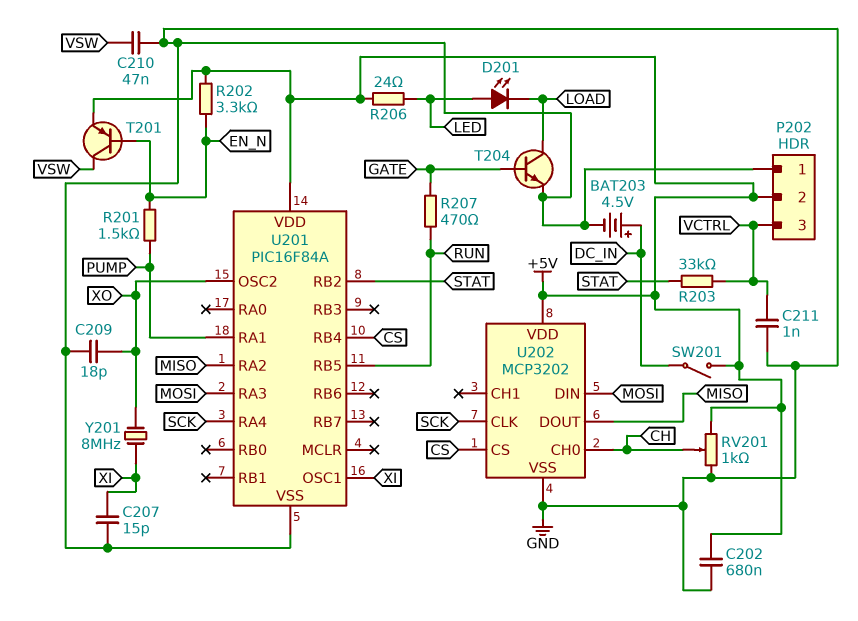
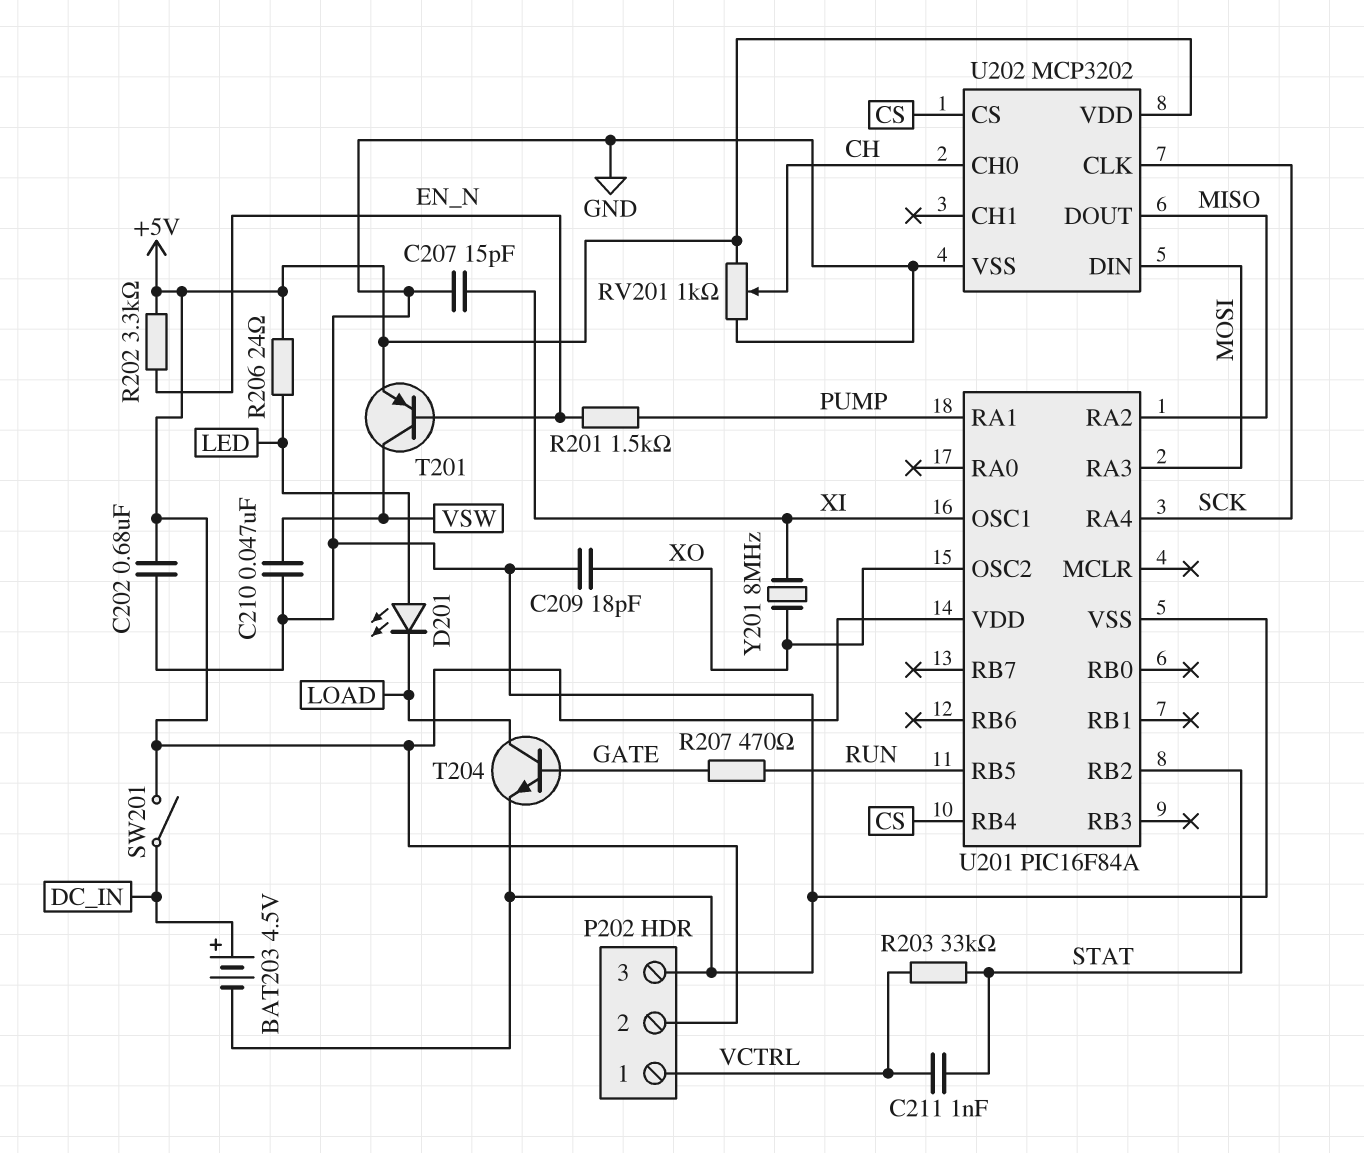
C211: 1nF (GND, VCTRL) -> 1nF (STAT, VCTRL)
P202 pin 1: GND -> VCTRL
P202 pin 3: VCTRL -> GND

